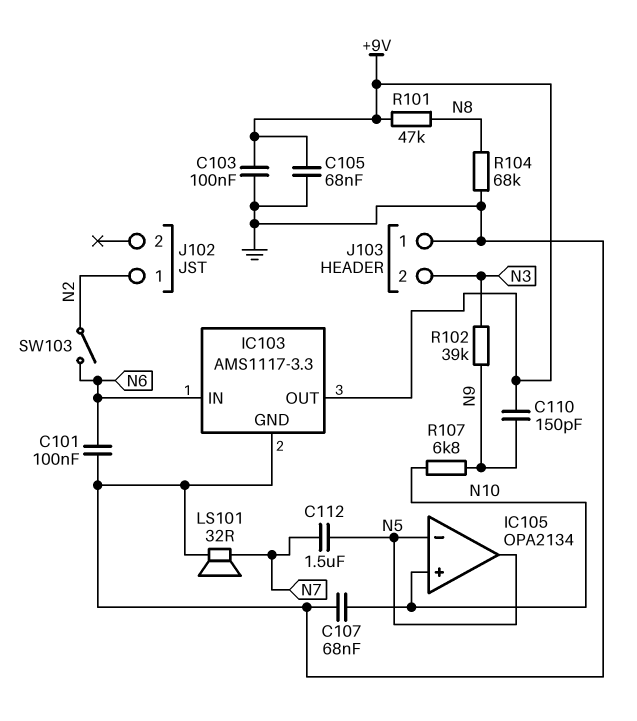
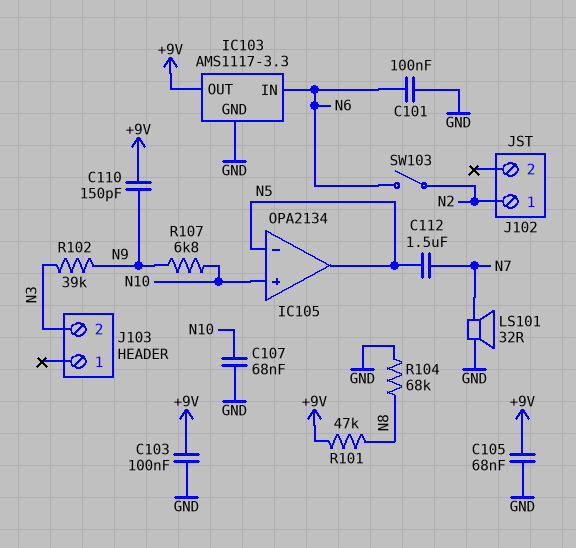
J103 pin 1: GND -> none

